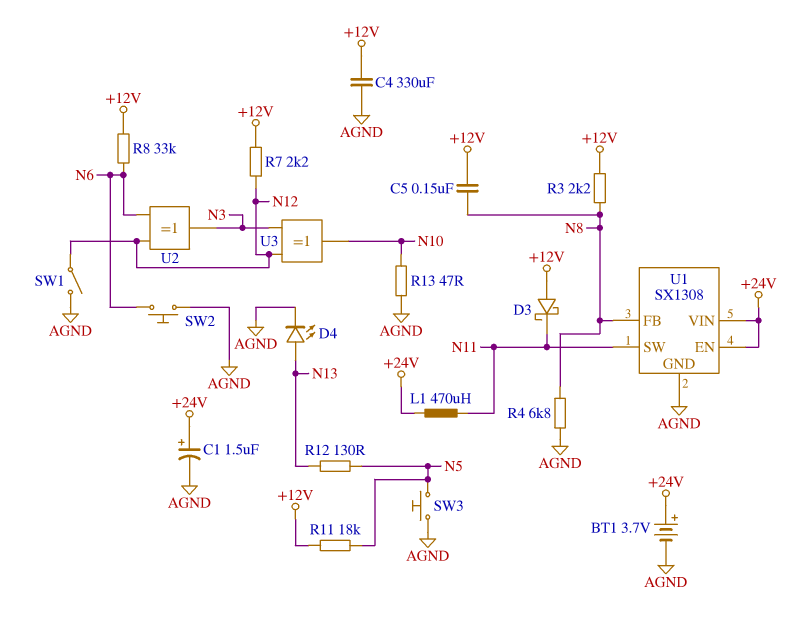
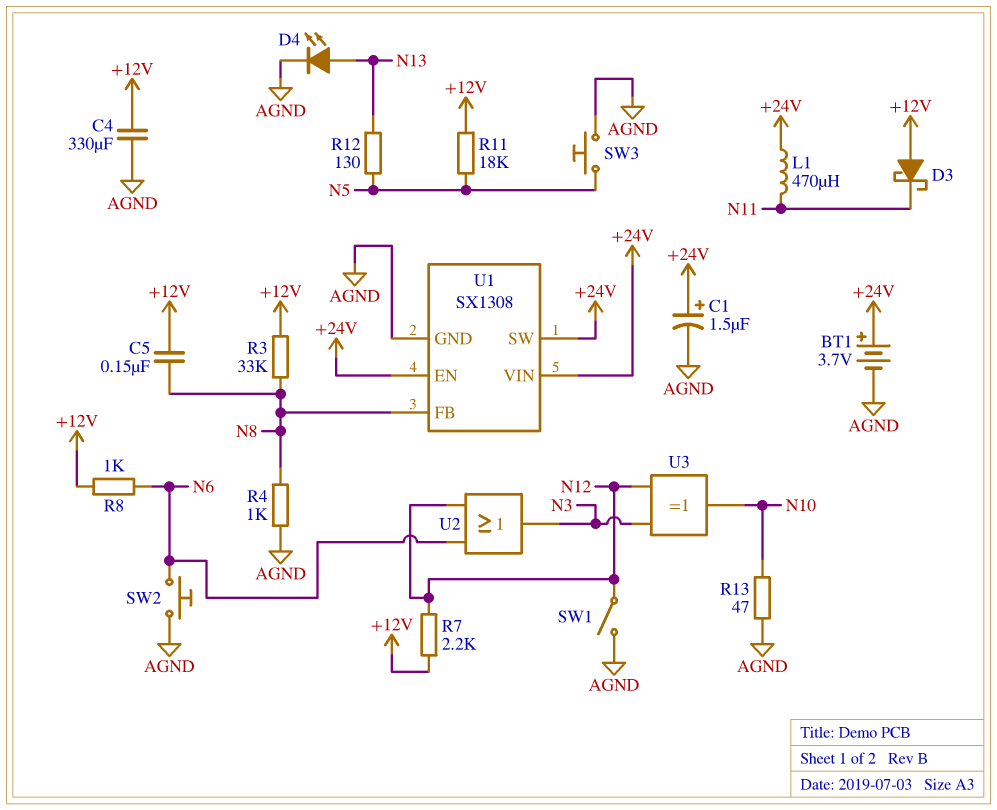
R3: 2.2k (+12V, N8) -> 33k (+12V, N8)
R4: 6.8k (AGND, N8) -> 1k (AGND, N8)
R8: 33k (+12V, N6) -> 1k (+12V, N6)
U1 pin SW: N11 -> +24V
U2: XOR (in N6, in N12, out N3) -> OR (in N6, in N12, out N3)

